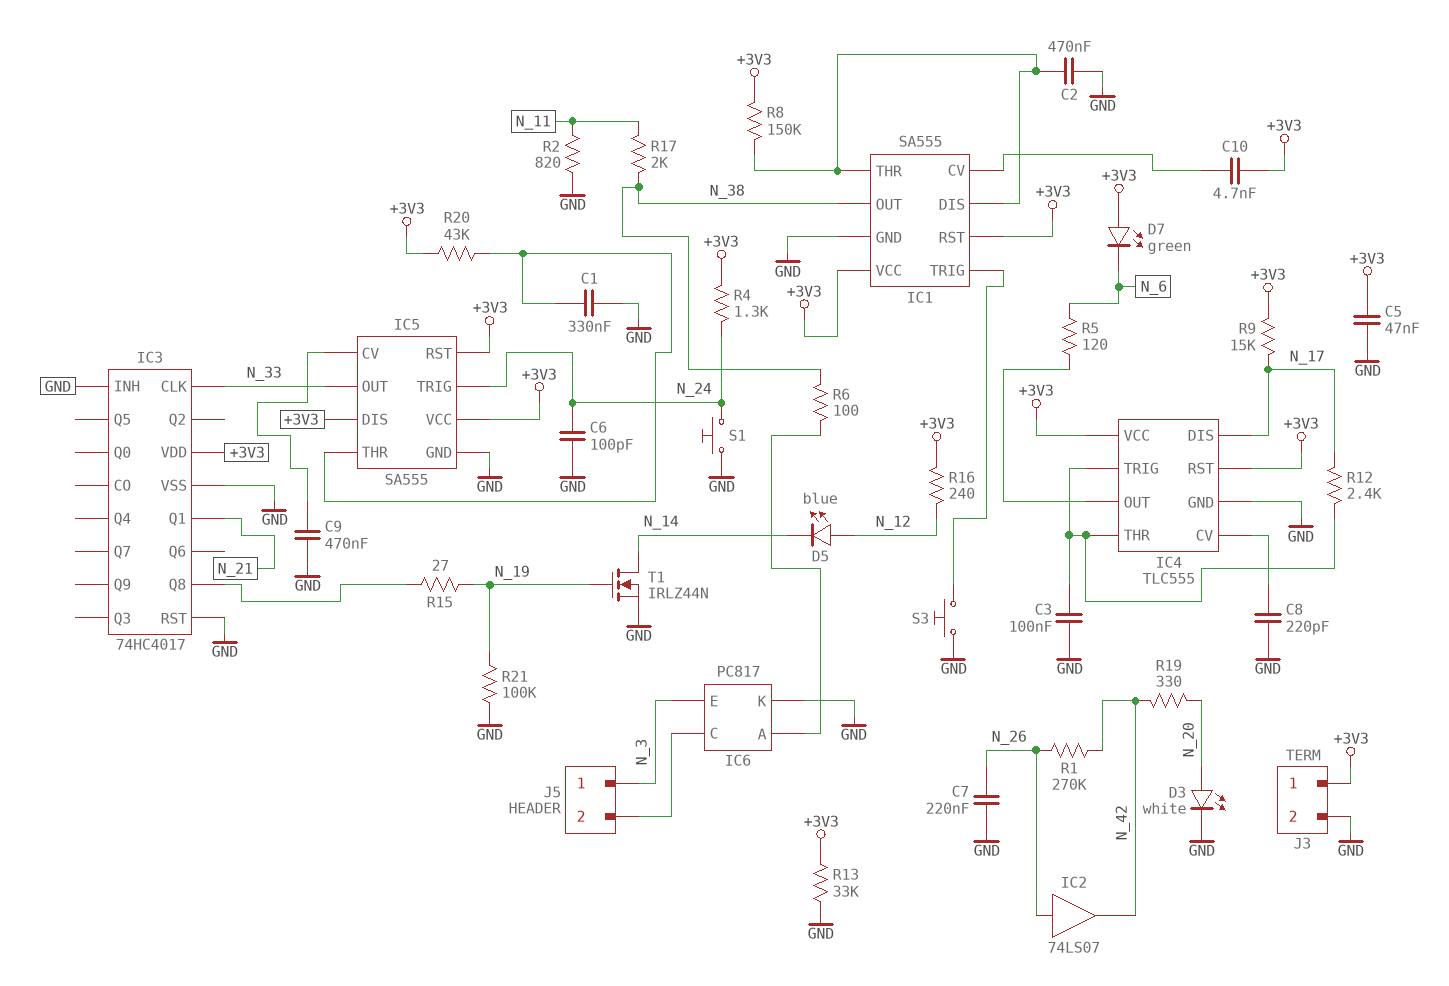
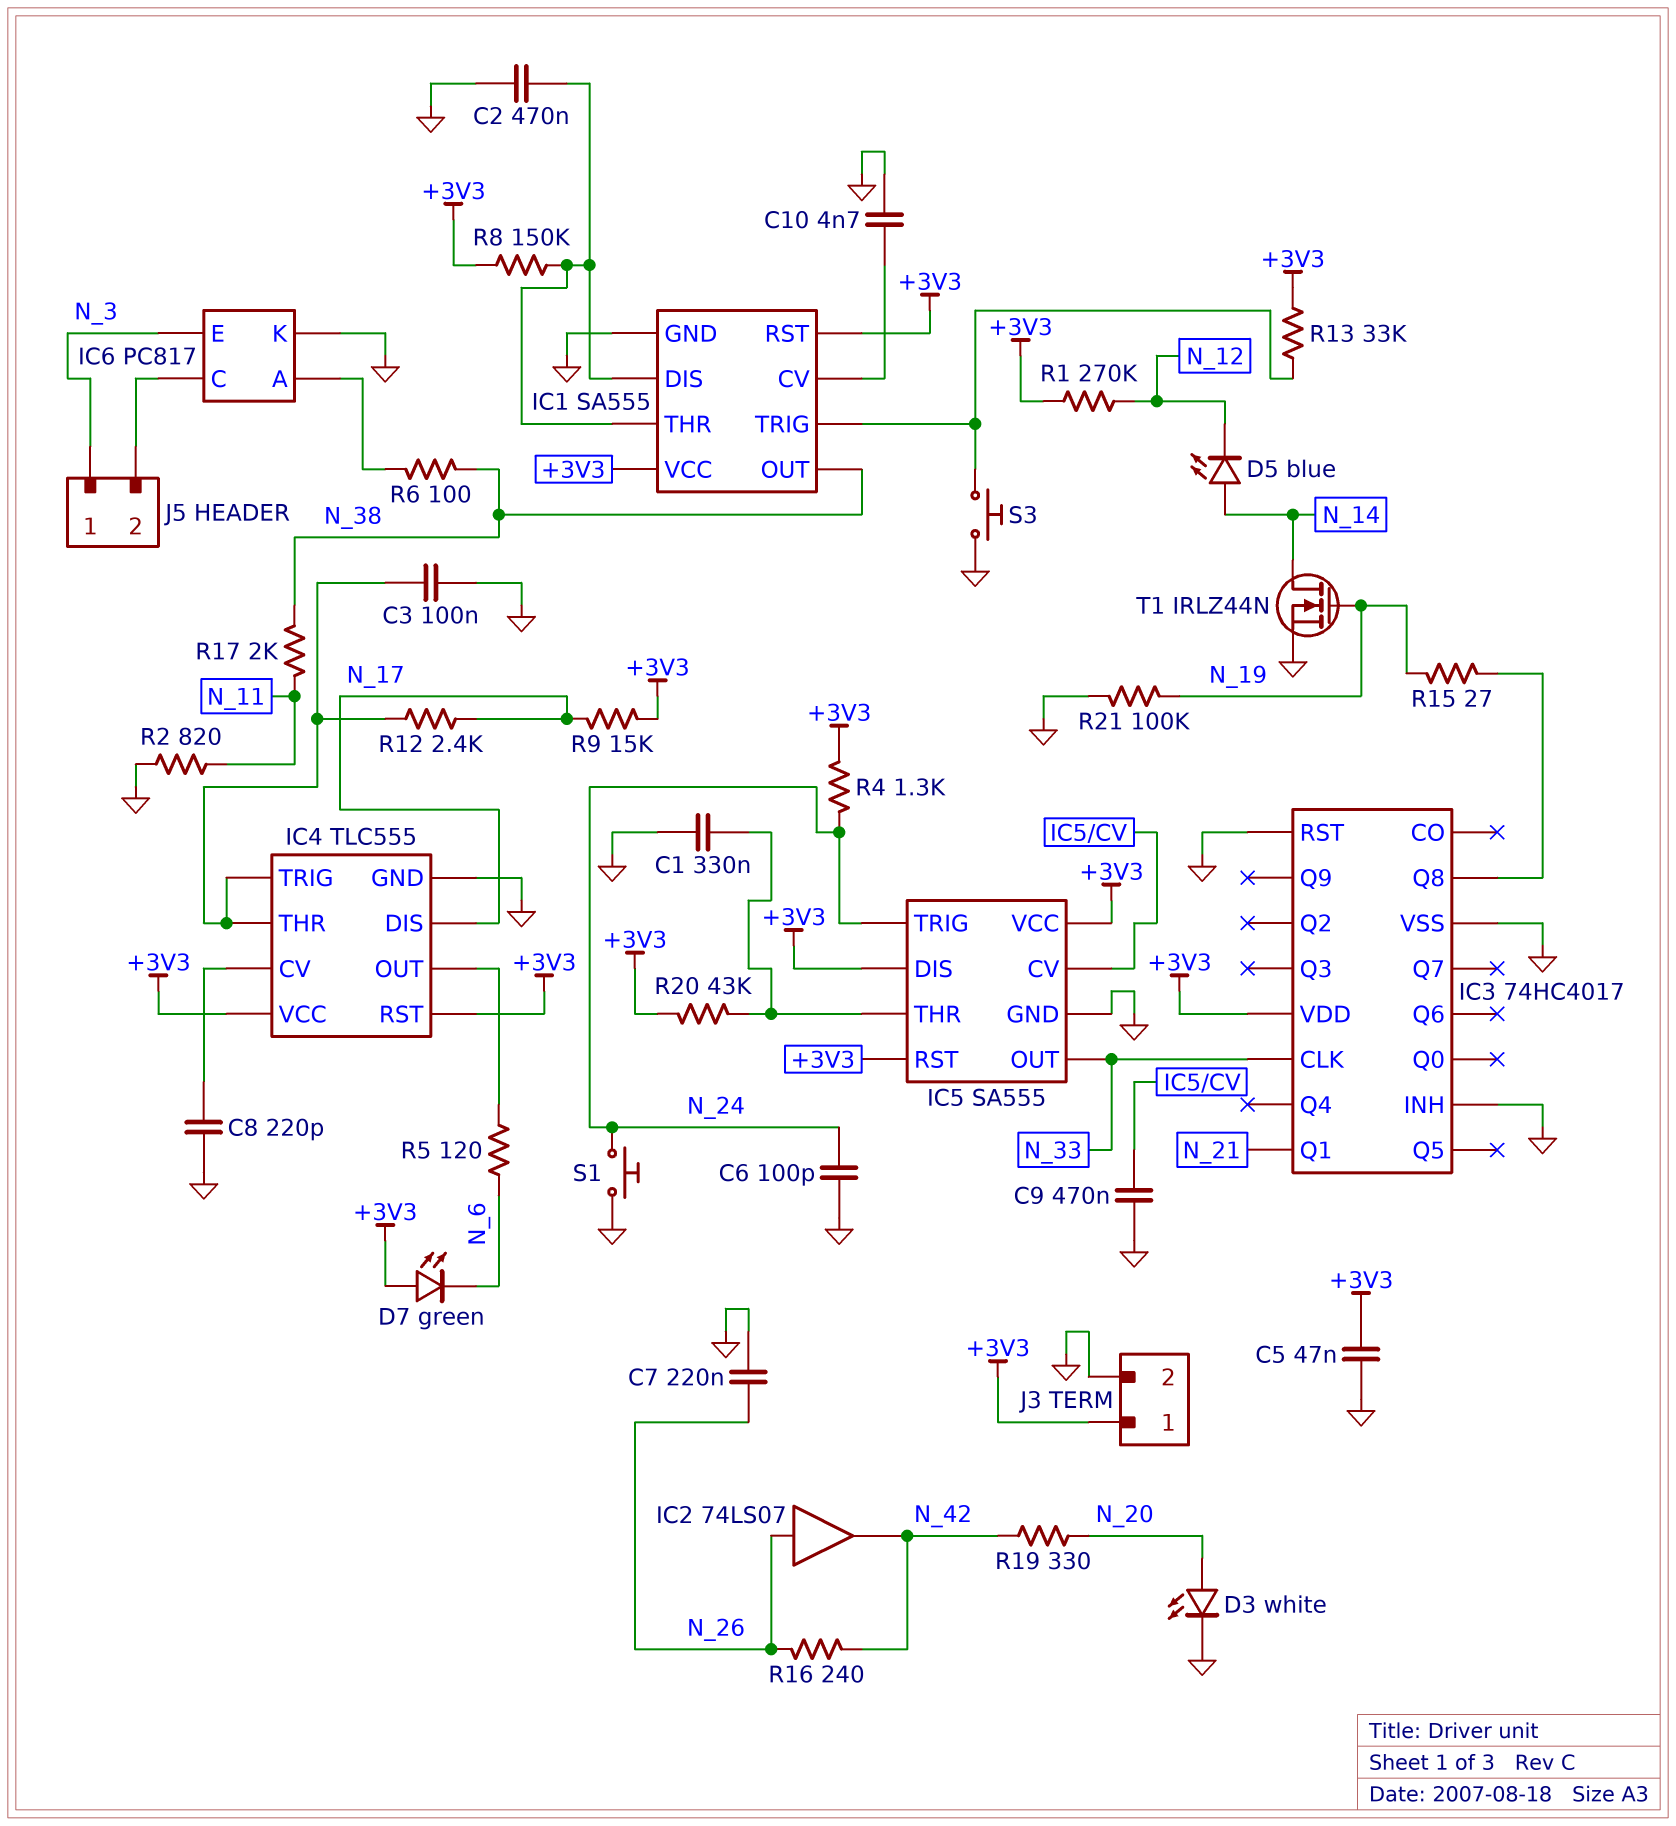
C10: 4.7nF (+3V3, IC1/CV) -> 4.7nF (GND, IC1/CV)
D5: LED blue (A N_12, K N_14) -> LED blue (A N_14, K N_12)
R1: 270k (N_26, N_42) -> 270k (+3V3, N_12)
R13: 33k (+3V3, GND) -> 33k (+3V3, IC1/TRIG)
R16: 240 (+3V3, N_12) -> 240 (N_26, N_42)

